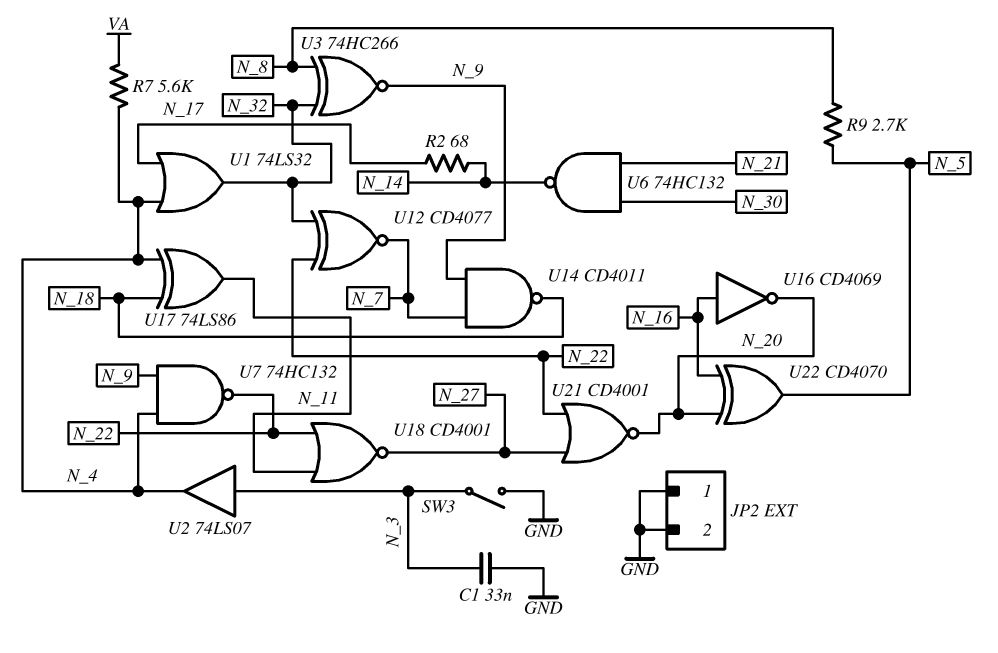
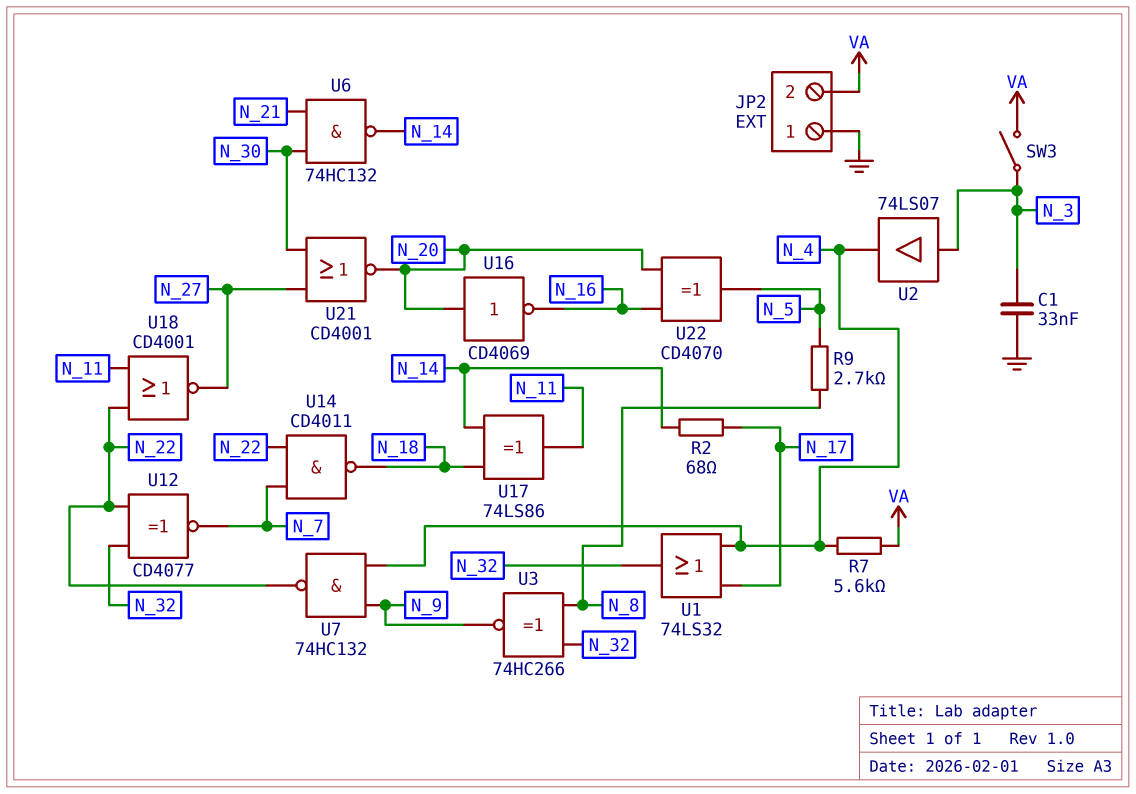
JP2 pin 2: GND -> VA
SW3: switch (GND, N_3) -> switch (N_3, VA)
U14: NAND CD4011 (in N_7, in N_9, out N_18) -> NAND CD4011 (in N_7, in N_22, out N_18)
U16: NOT CD4069 (in N_16, out N_20) -> NOT CD4069 (in N_20, out N_16)
U17: XOR 74LS86 (in N_4, in N_18, out N_11) -> XOR 74LS86 (in N_14, in N_18, out N_11)
U21: NOR CD4001 (in N_22, in N_27, out N_20) -> NOR CD4001 (in N_27, in N_30, out N_20)

